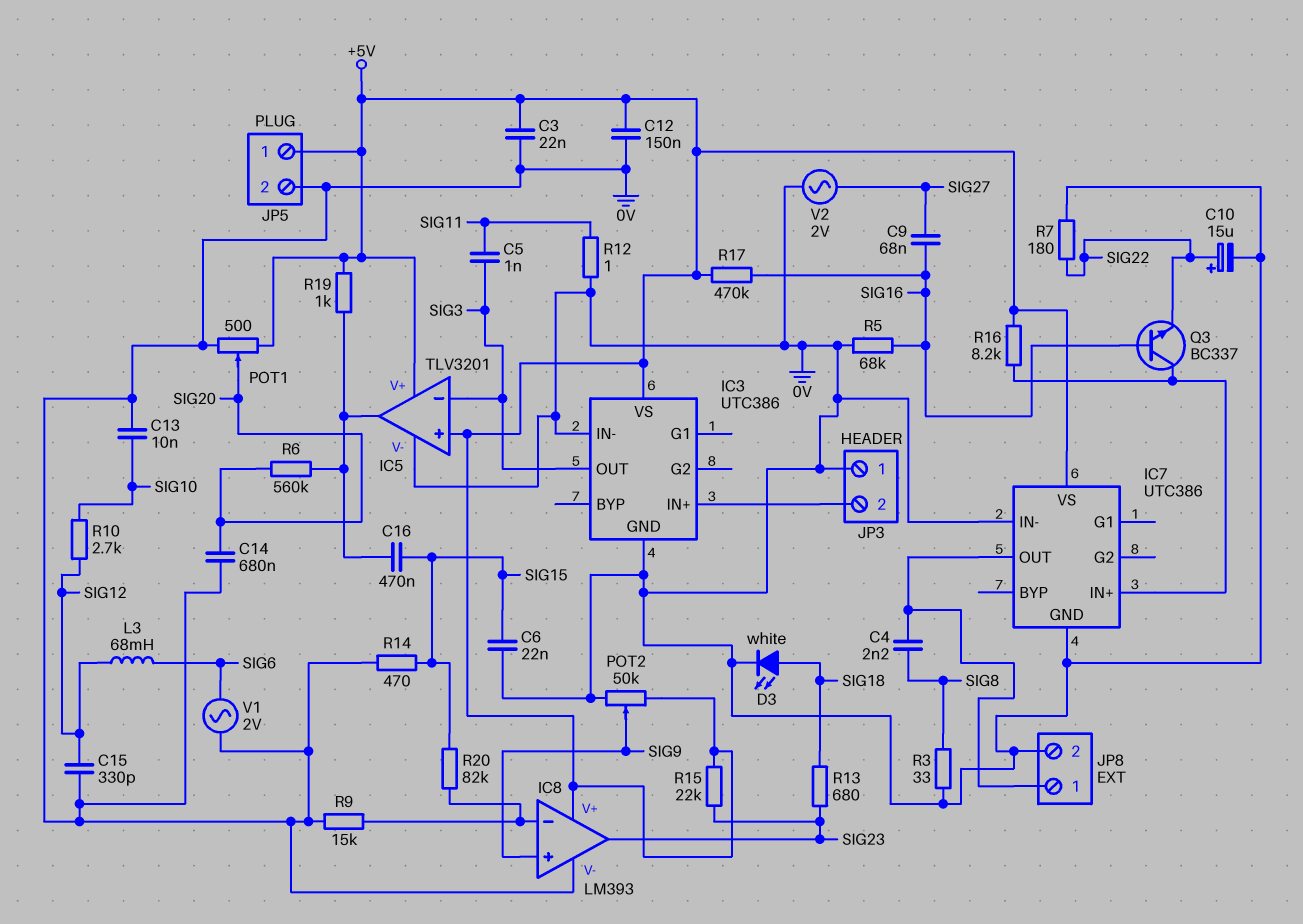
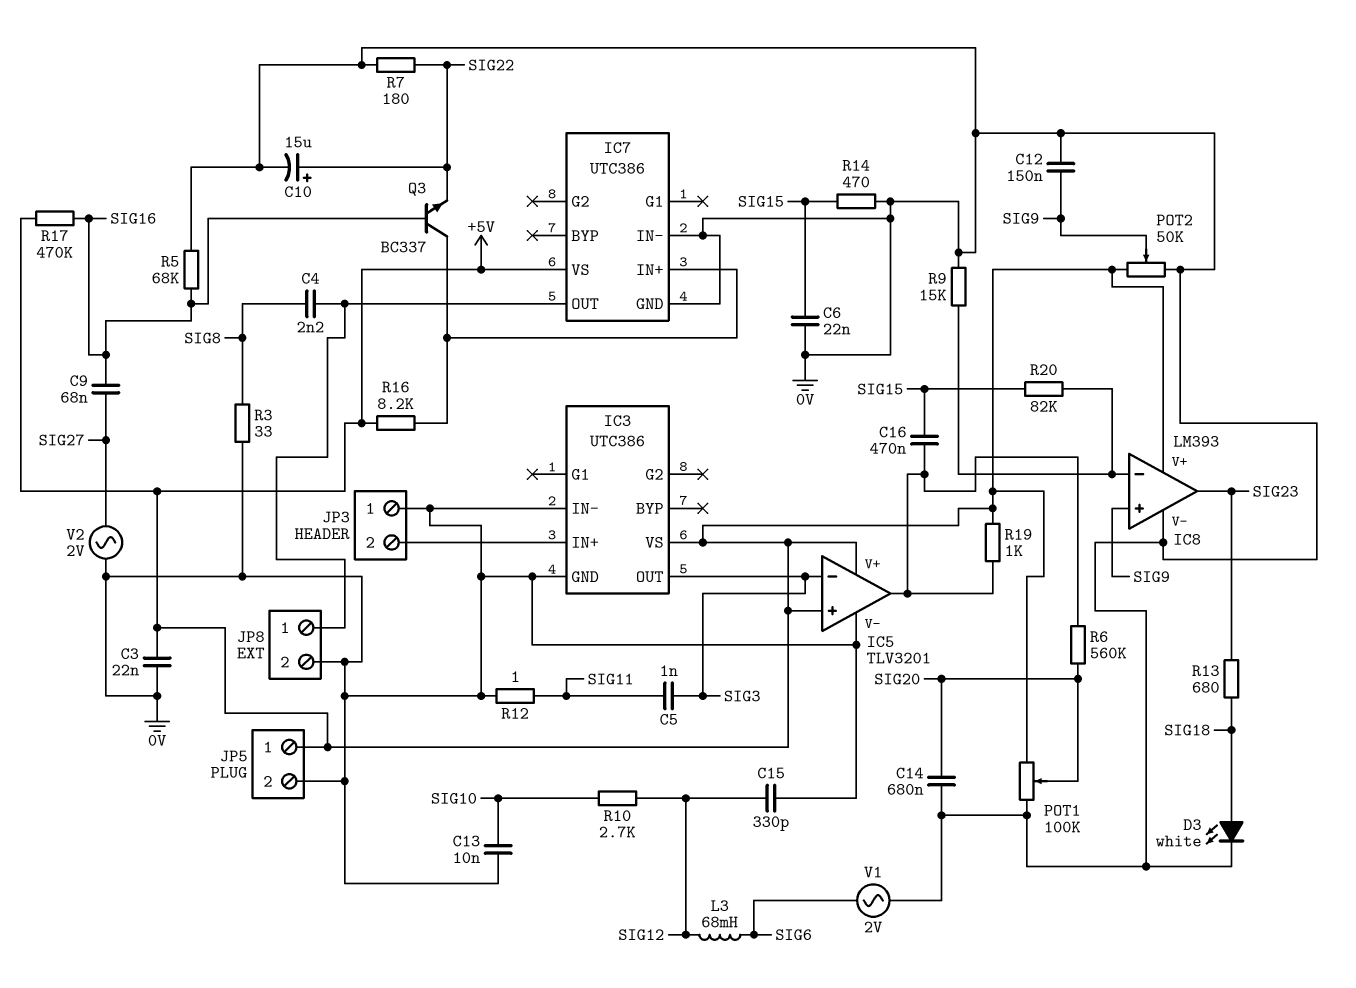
C12: 150nF (+5V, 0V) -> 150nF (0V, SIG9)
POT1: 500 (+5V, 0V, wiper SIG20) -> 100k (+5V, 0V, wiper SIG20)
R15: 22k (+5V, SIG23) -> none

